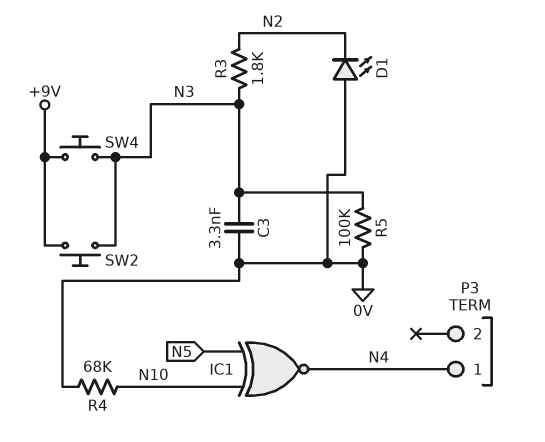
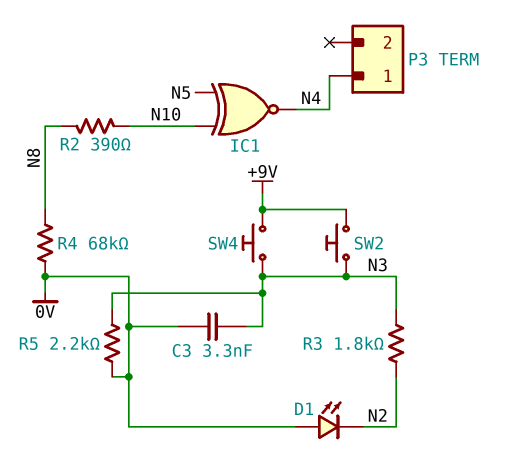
R2: none -> 390 (N8, N10)
R4: 68k (0V, N10) -> 68k (0V, N8)
R5: 100k (0V, N3) -> 2.2k (0V, N3)

